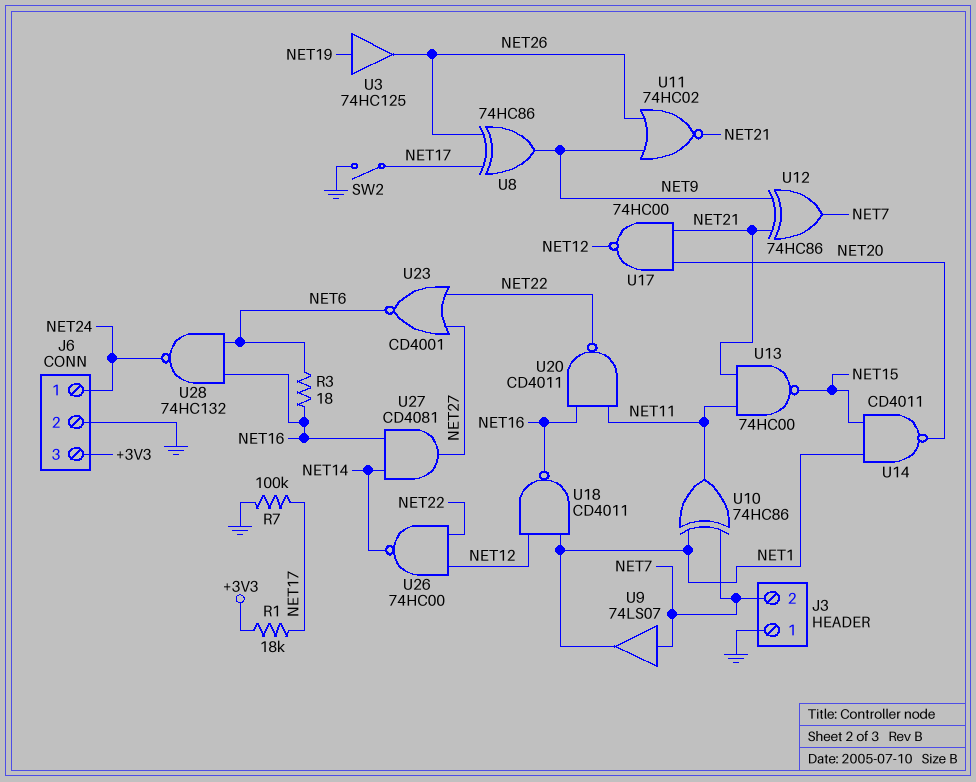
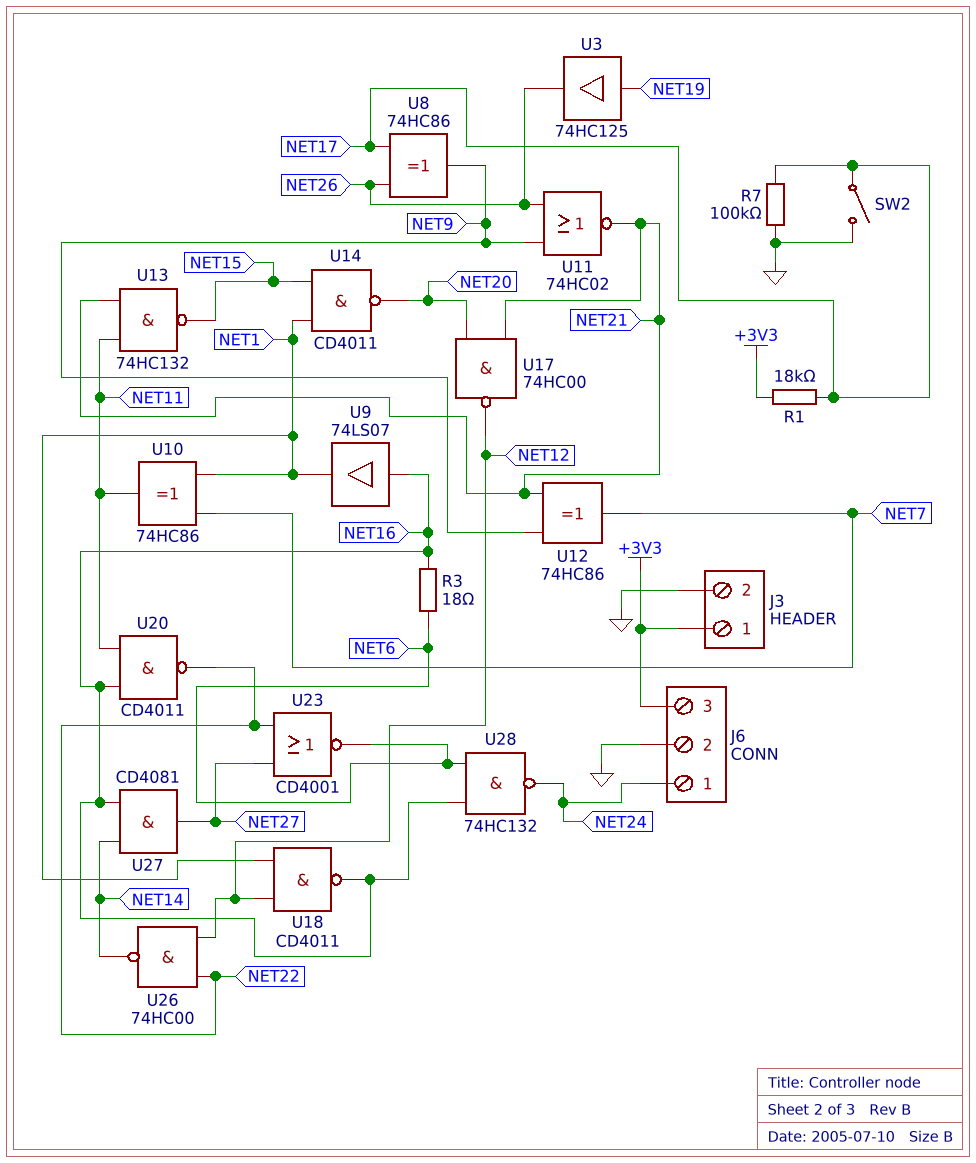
J3 pin 1: GND -> +3V3
J3 pin 2: NET7 -> GND
U9: buffer 74LS07 (in NET7, out NET1) -> buffer 74LS07 (in NET16, out NET1)
U13: NAND 74HC00 (in NET11, in NET21, out NET15) -> NAND 74HC132 (in NET11, in NET21, out NET15)

